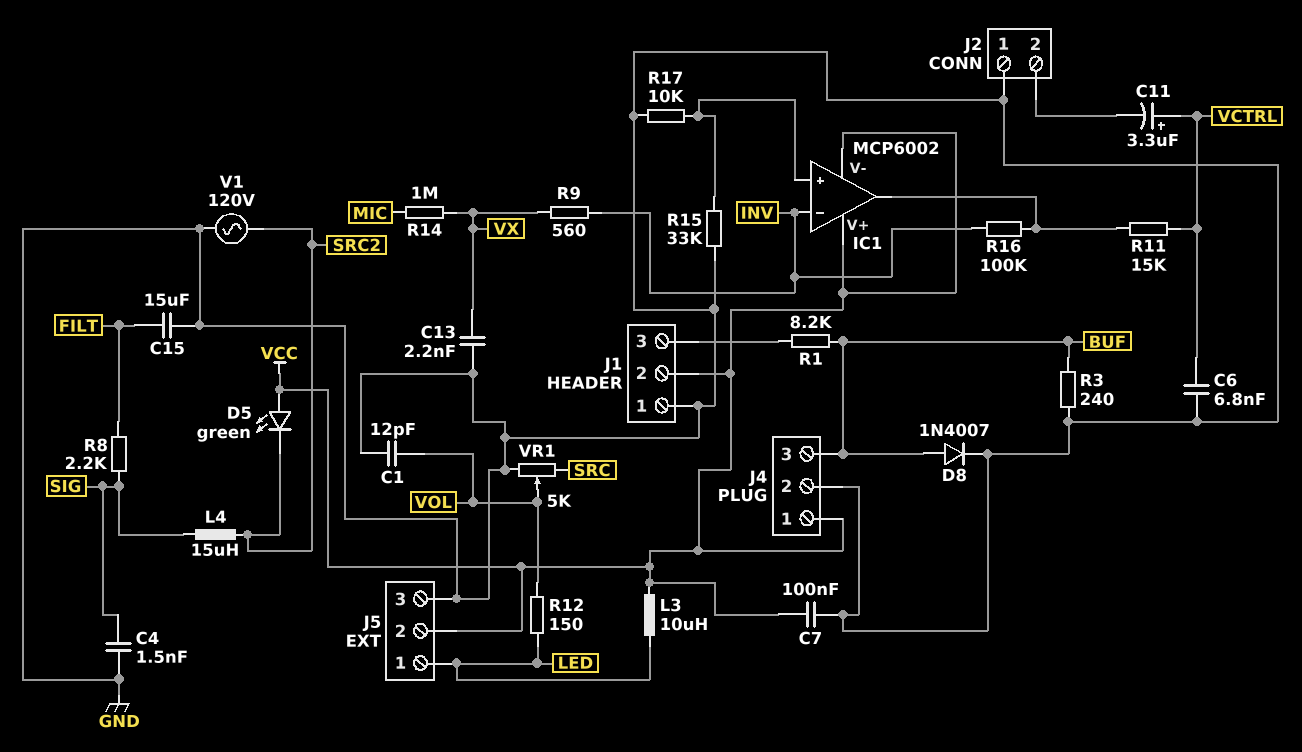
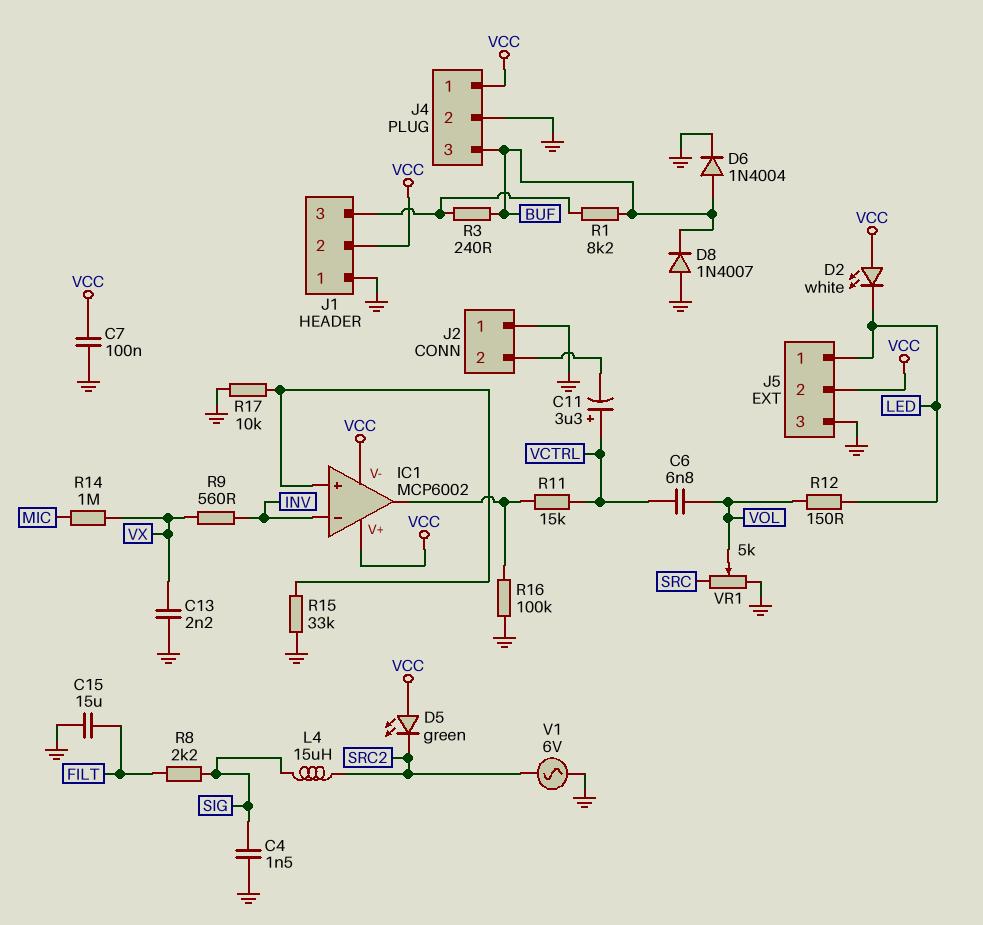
C1: 12pF (GND, VOL) -> none
C6: 6.8nF (GND, VCTRL) -> 6.8nF (VCTRL, VOL)
D2: none -> LED white (A VCC, K LED)
D6: none -> diode 1N4004 (A BUF, K GND)
D8: diode 1N4007 (A BUF, K GND) -> diode 1N4007 (A GND, K BUF)
L3: 10uH (LED, VCC) -> none
R3: 240 (BUF, GND) -> 240 (BUF, J1/3)
R16: 100k (IC1/out, INV) -> 100k (GND, IC1/out)
V1: AC 120V (GND, SRC2) -> AC 6V (GND, SRC2)

